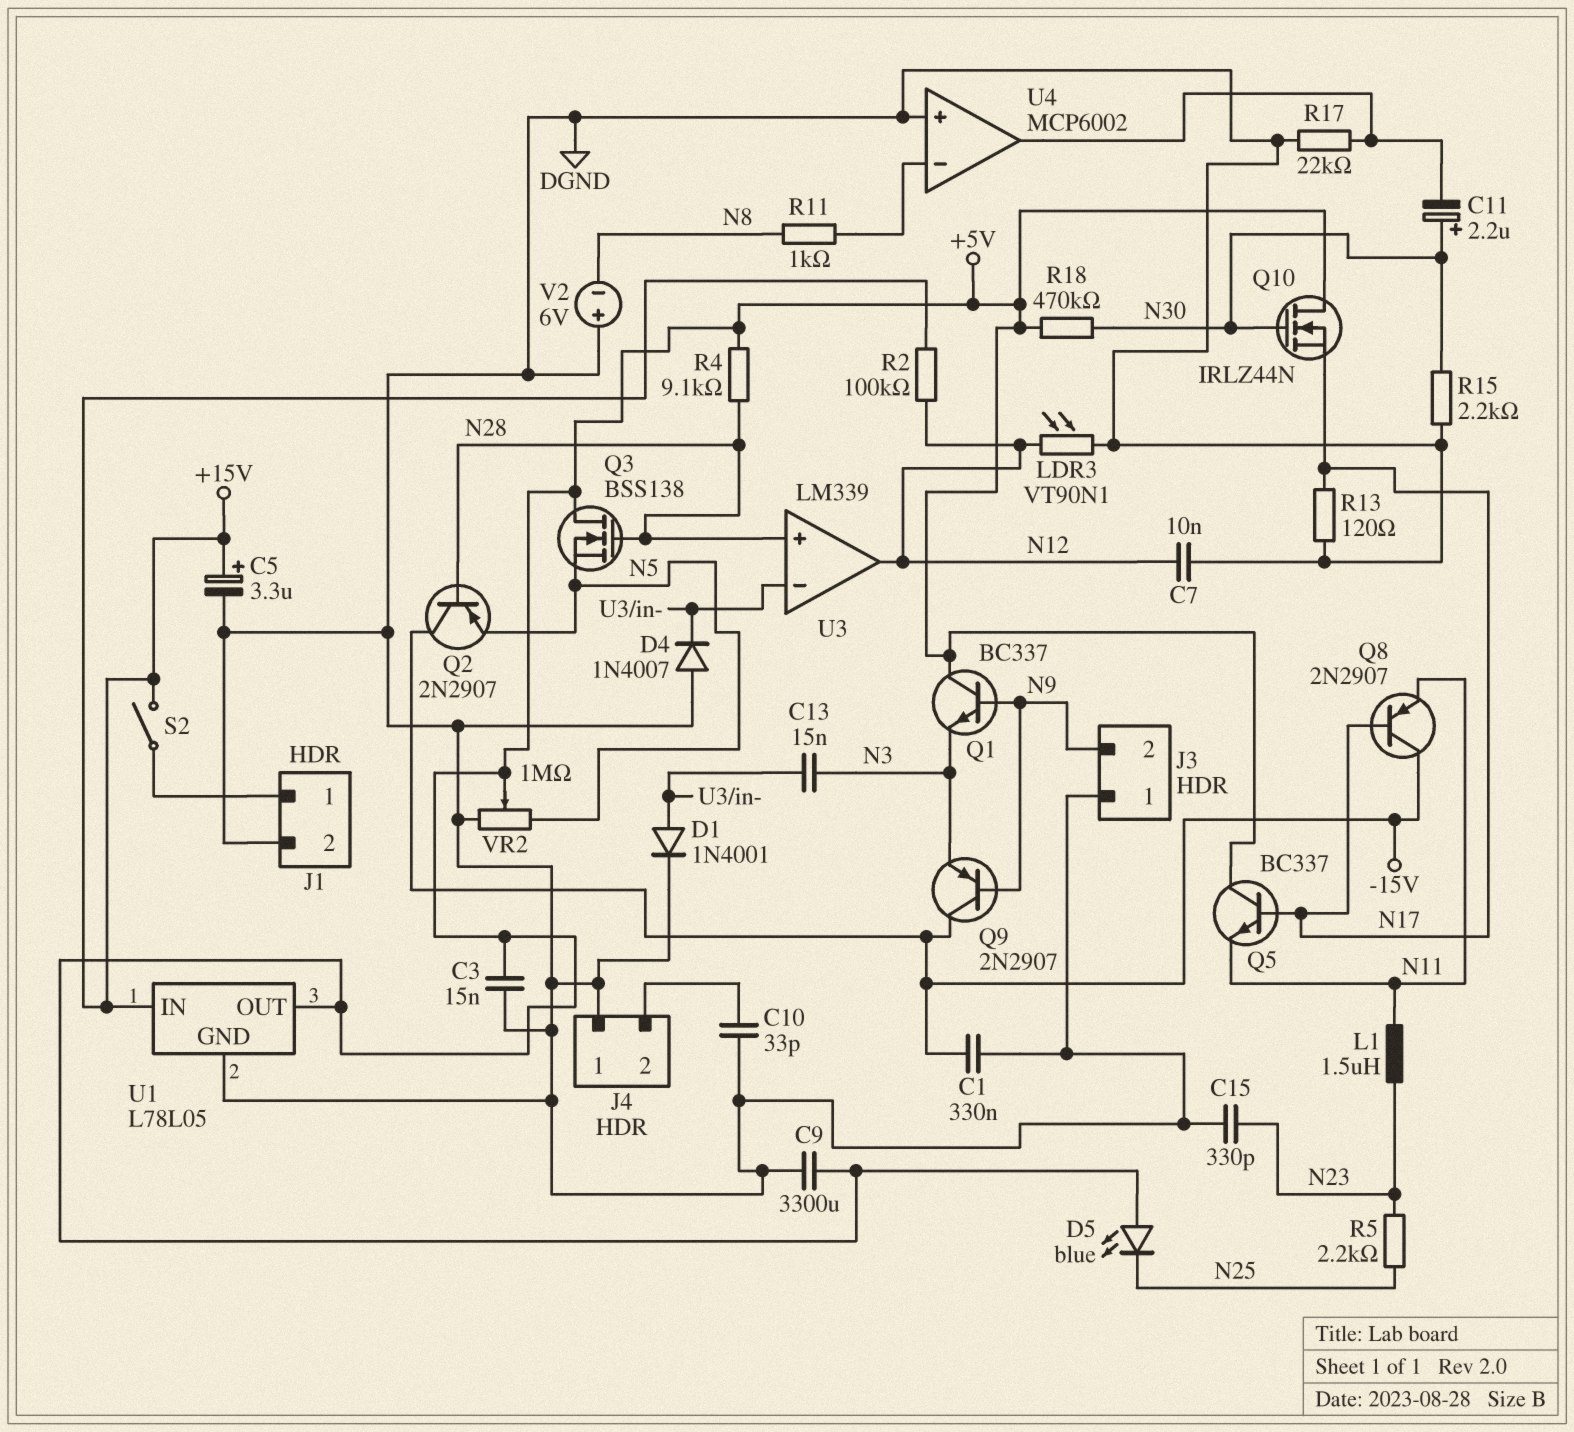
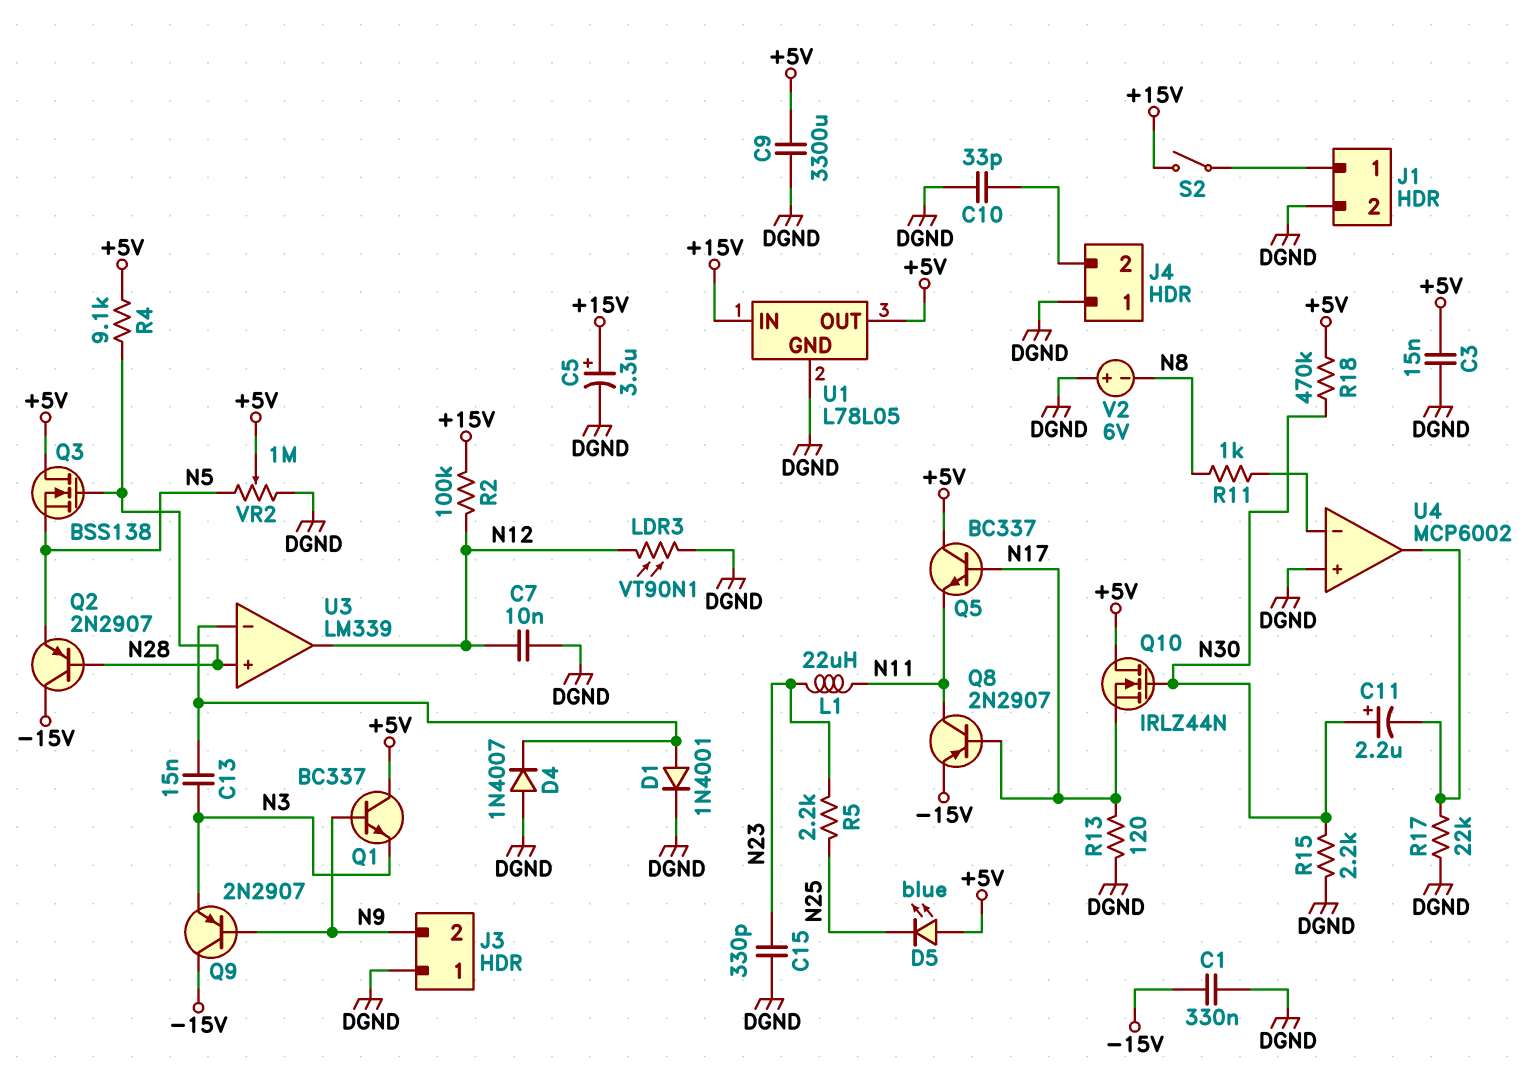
L1: 1.5uH (N11, N23) -> 22uH (N11, N23)
Q8: PNP 2N2907 (B N17, C -15V, E N11) -> PNP 2N2907 (B N17, C N11, E -15V)

